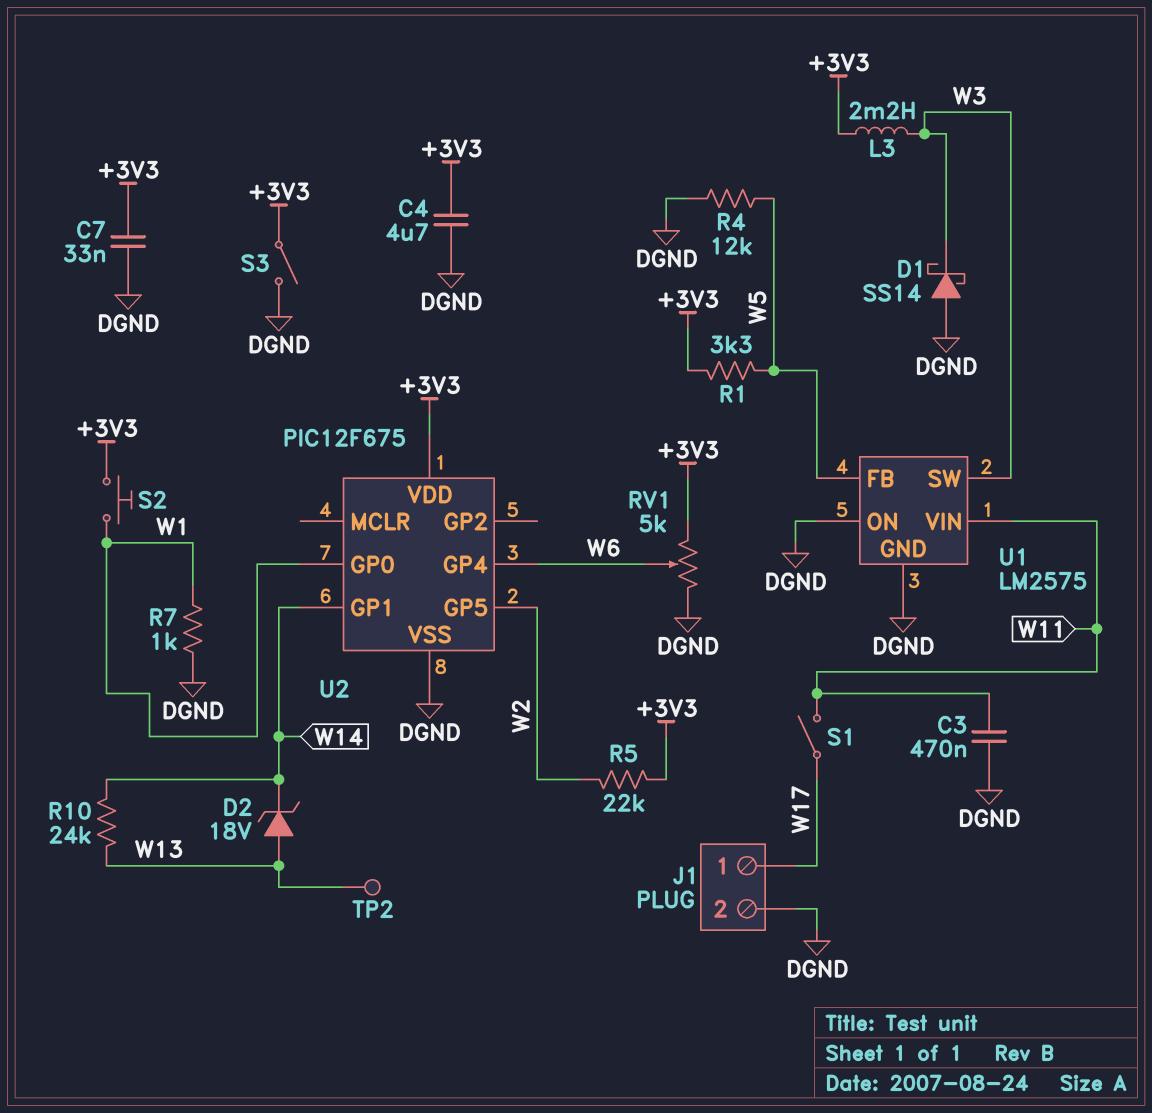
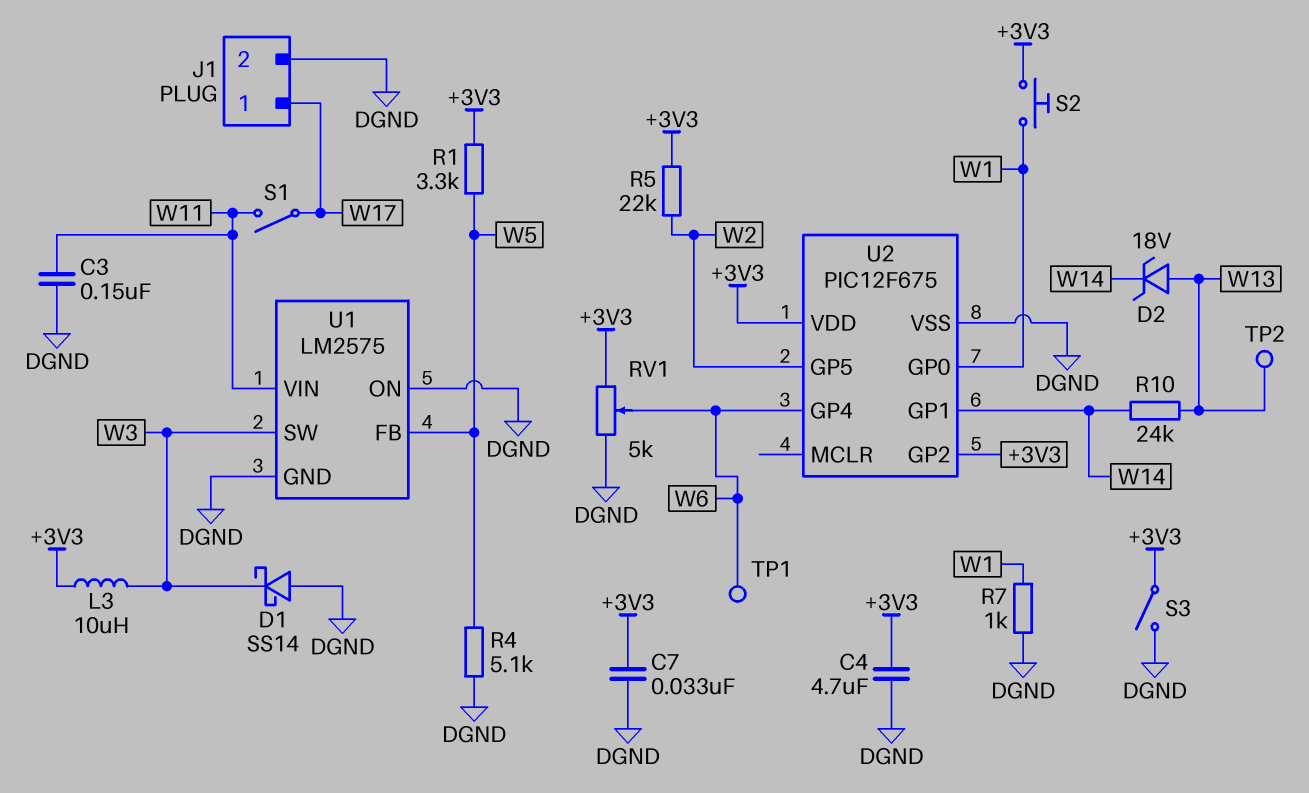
C3: 470nF (DGND, W11) -> 150nF (DGND, W11)
L3: 2.2mH (+3V3, W3) -> 10uH (+3V3, W3)
R4: 12k (DGND, W5) -> 5.1k (DGND, W5)
TP1: none -> test point (W6)
U2 pin GP2: none -> +3V3

